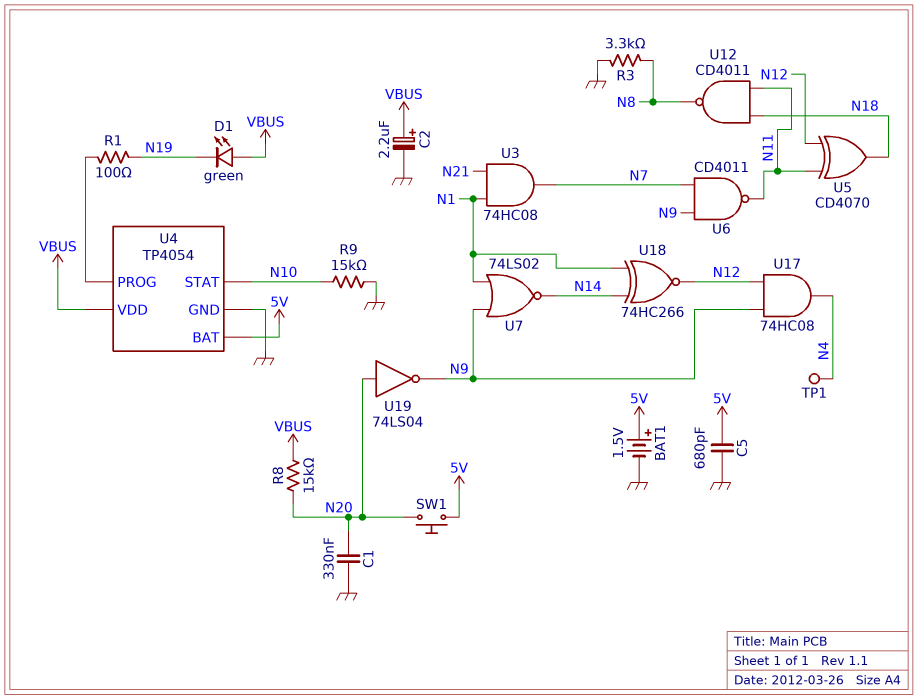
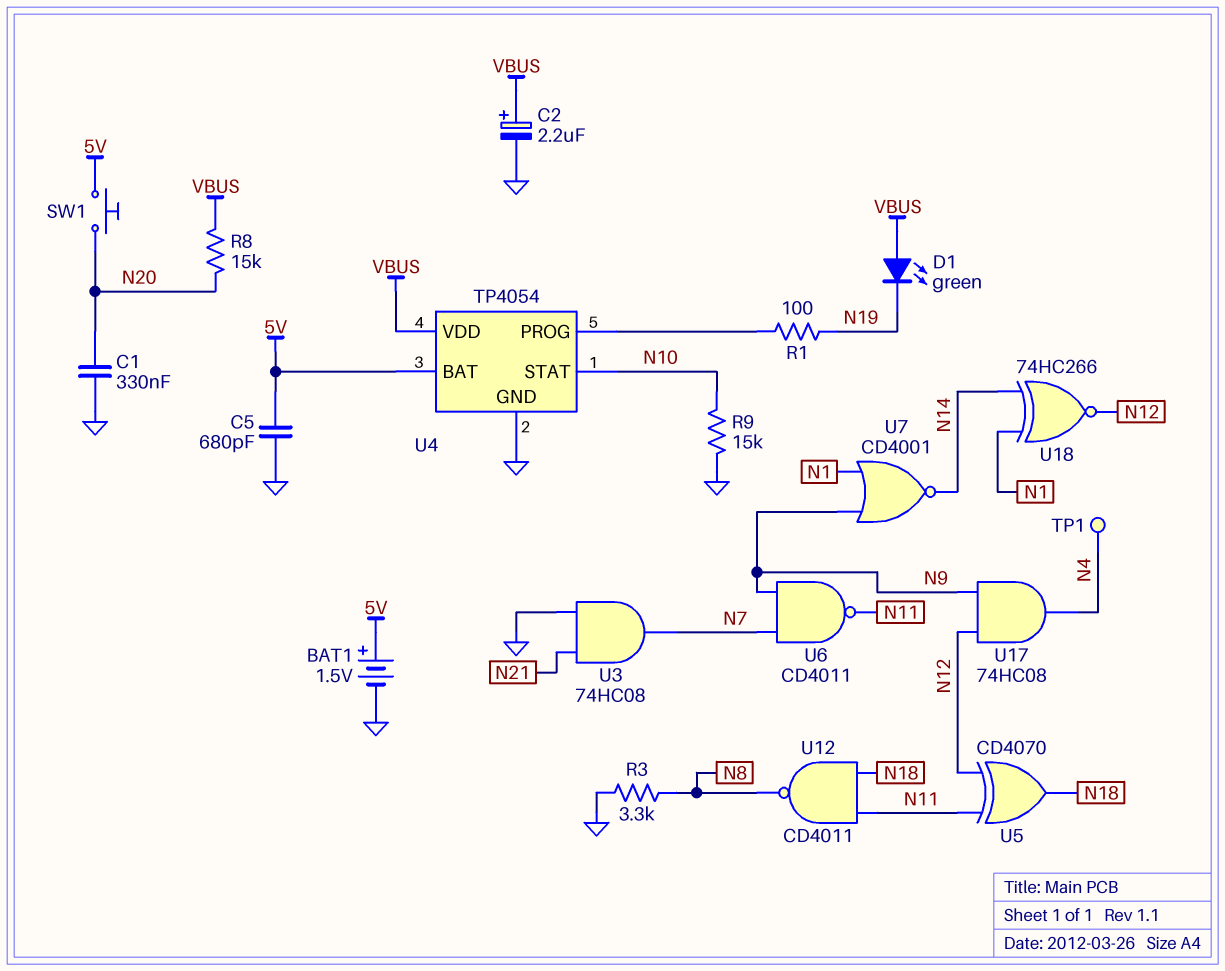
U3: AND 74HC08 (in N1, in N21, out N7) -> AND 74HC08 (in GND, in N21, out N7)
U7: NOR 74LS02 (in N1, in N9, out N14) -> NOR CD4001 (in N1, in N9, out N14)
U19: NOT 74LS04 (in N20, out N9) -> none

